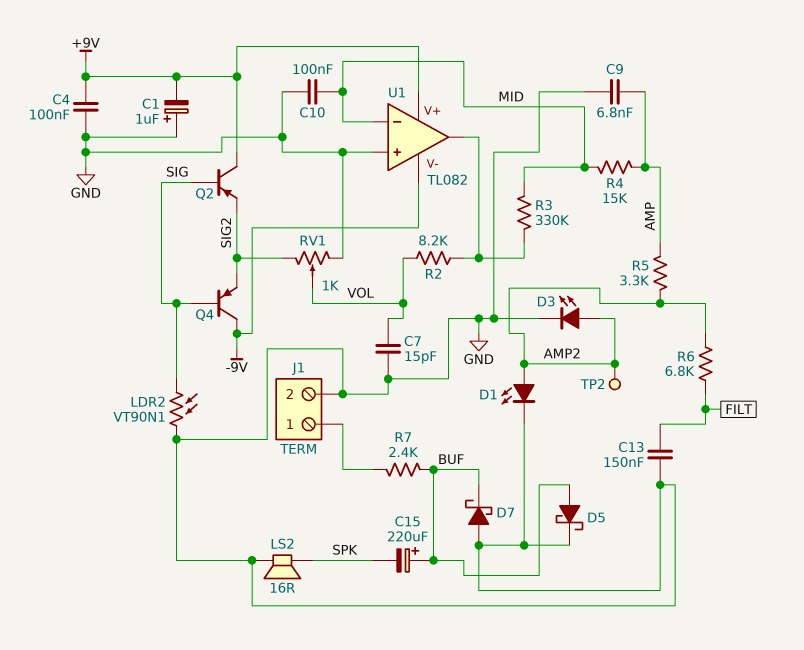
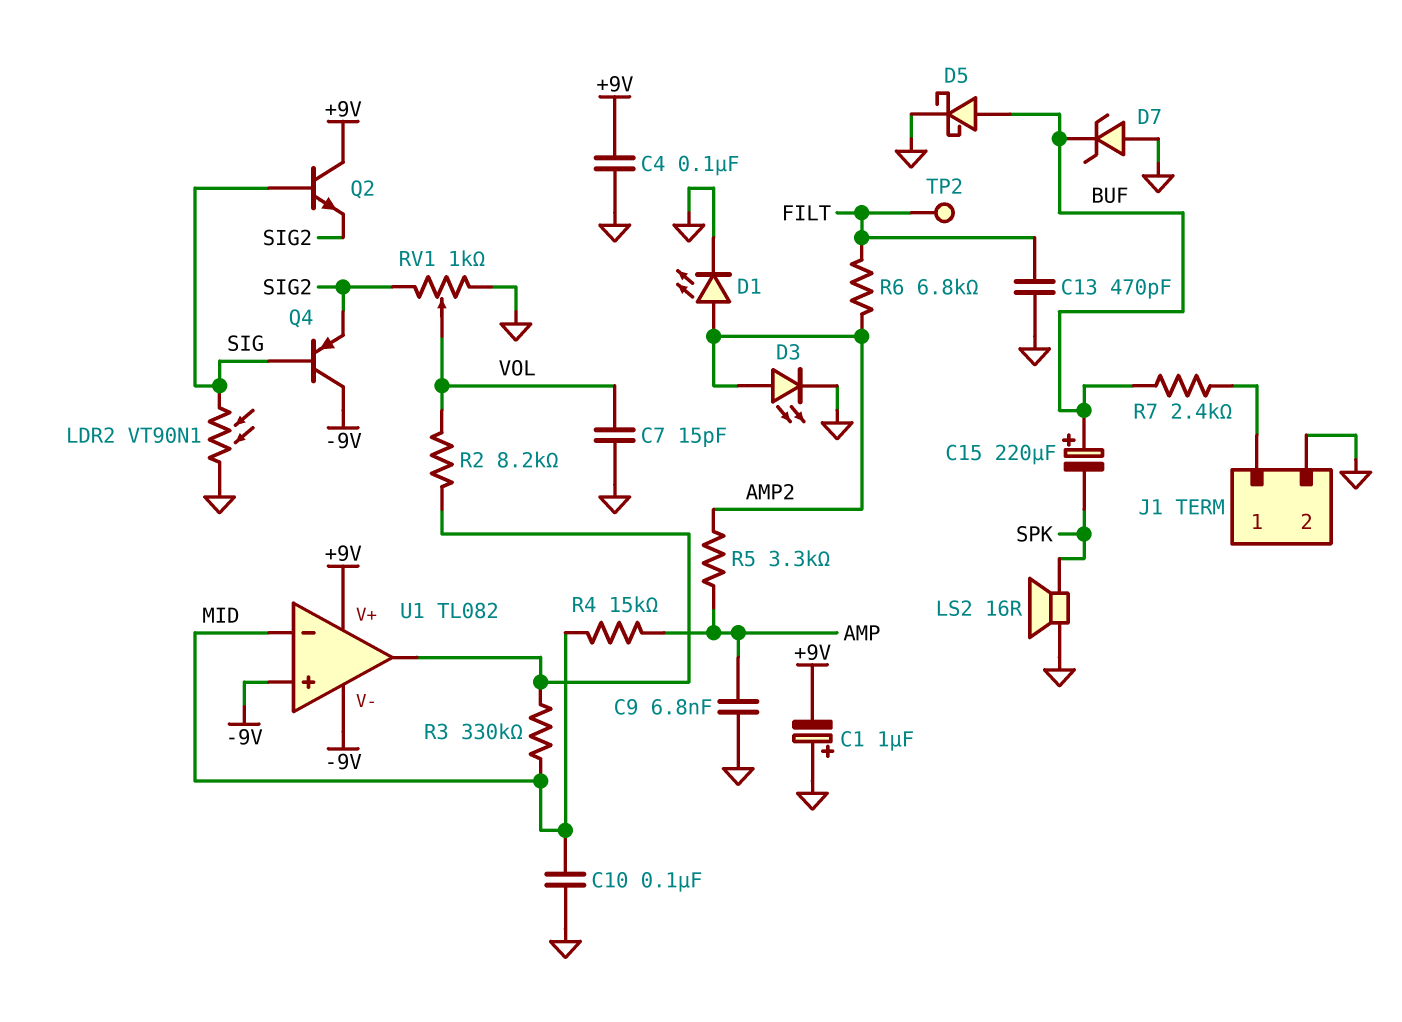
C13: 150nF (FILT, GND) -> 470pF (FILT, GND)
D7: schottky (A GND, K BUF) -> zener (A GND, K BUF)
Q2: PNP (B SIG, C +9V, E SIG2) -> NPN (B SIG, C +9V, E SIG2)
TP2: test point (AMP2) -> test point (FILT)
U1 pin in+: GND -> -9V

